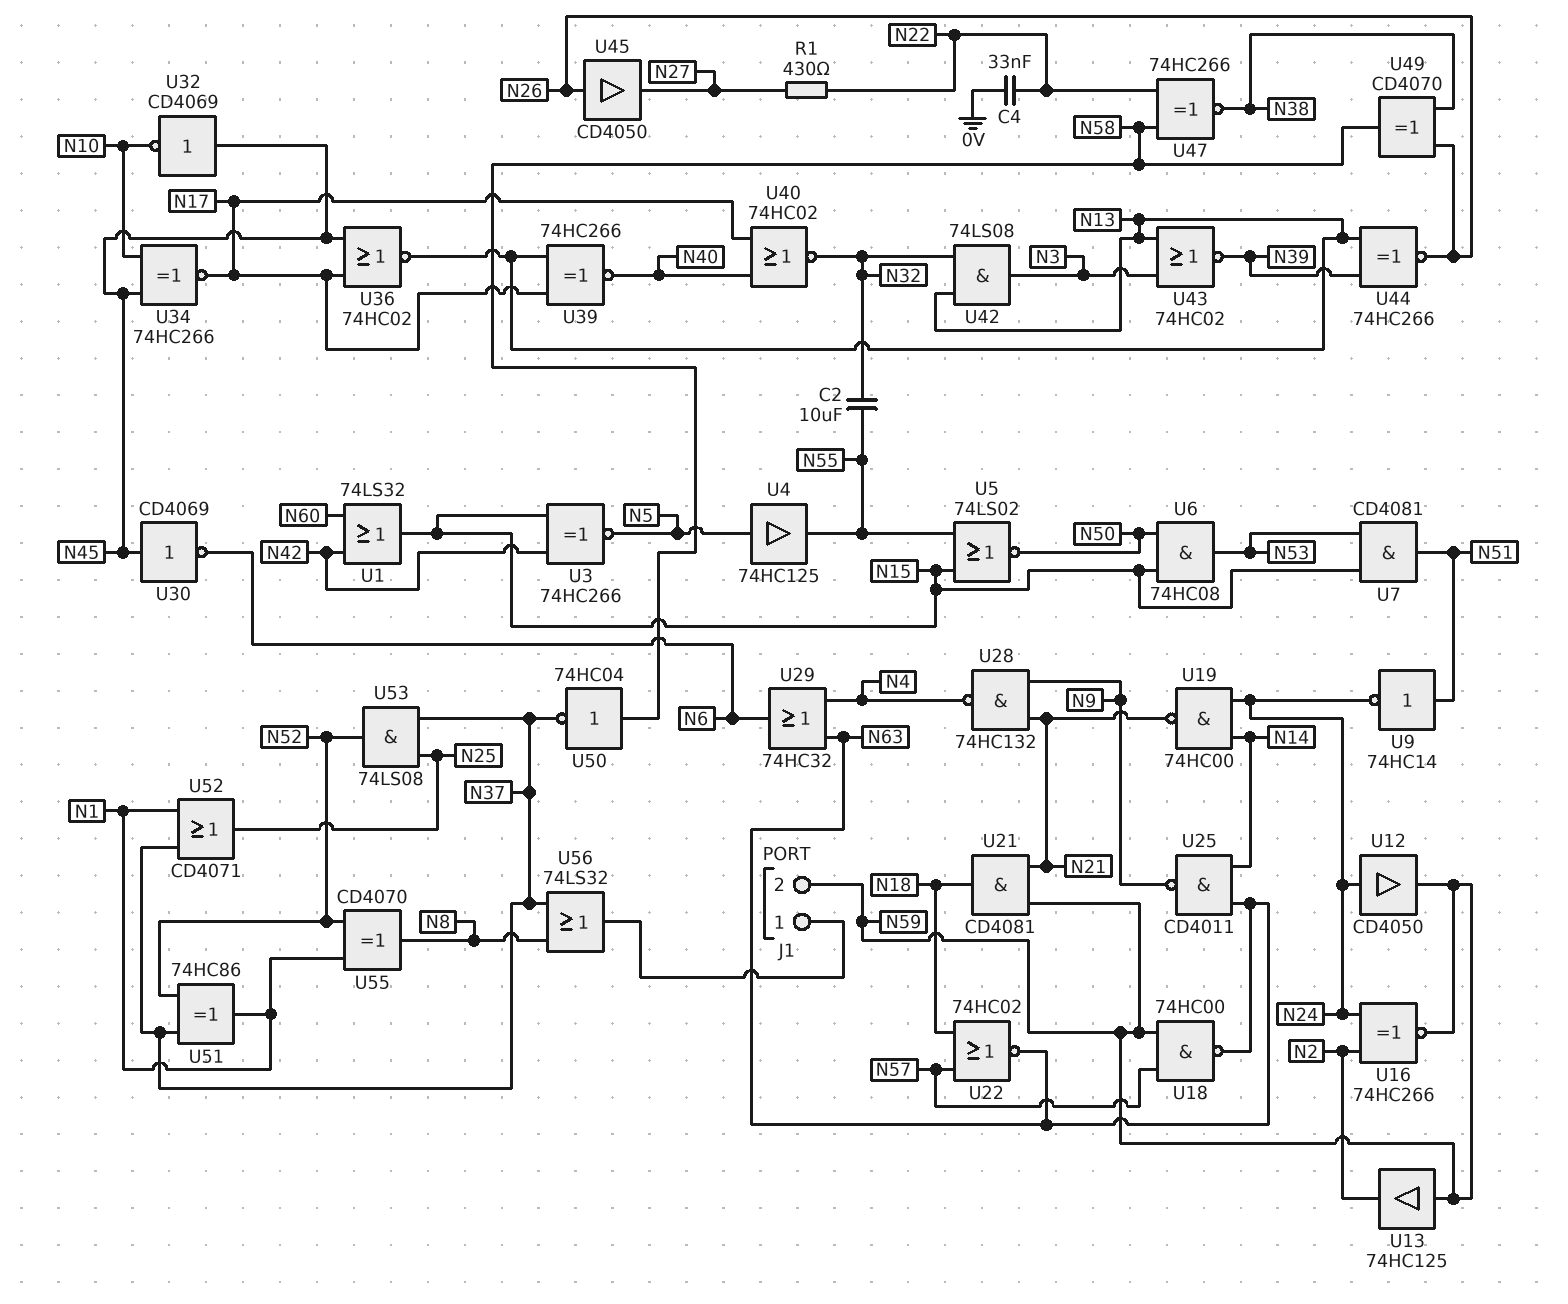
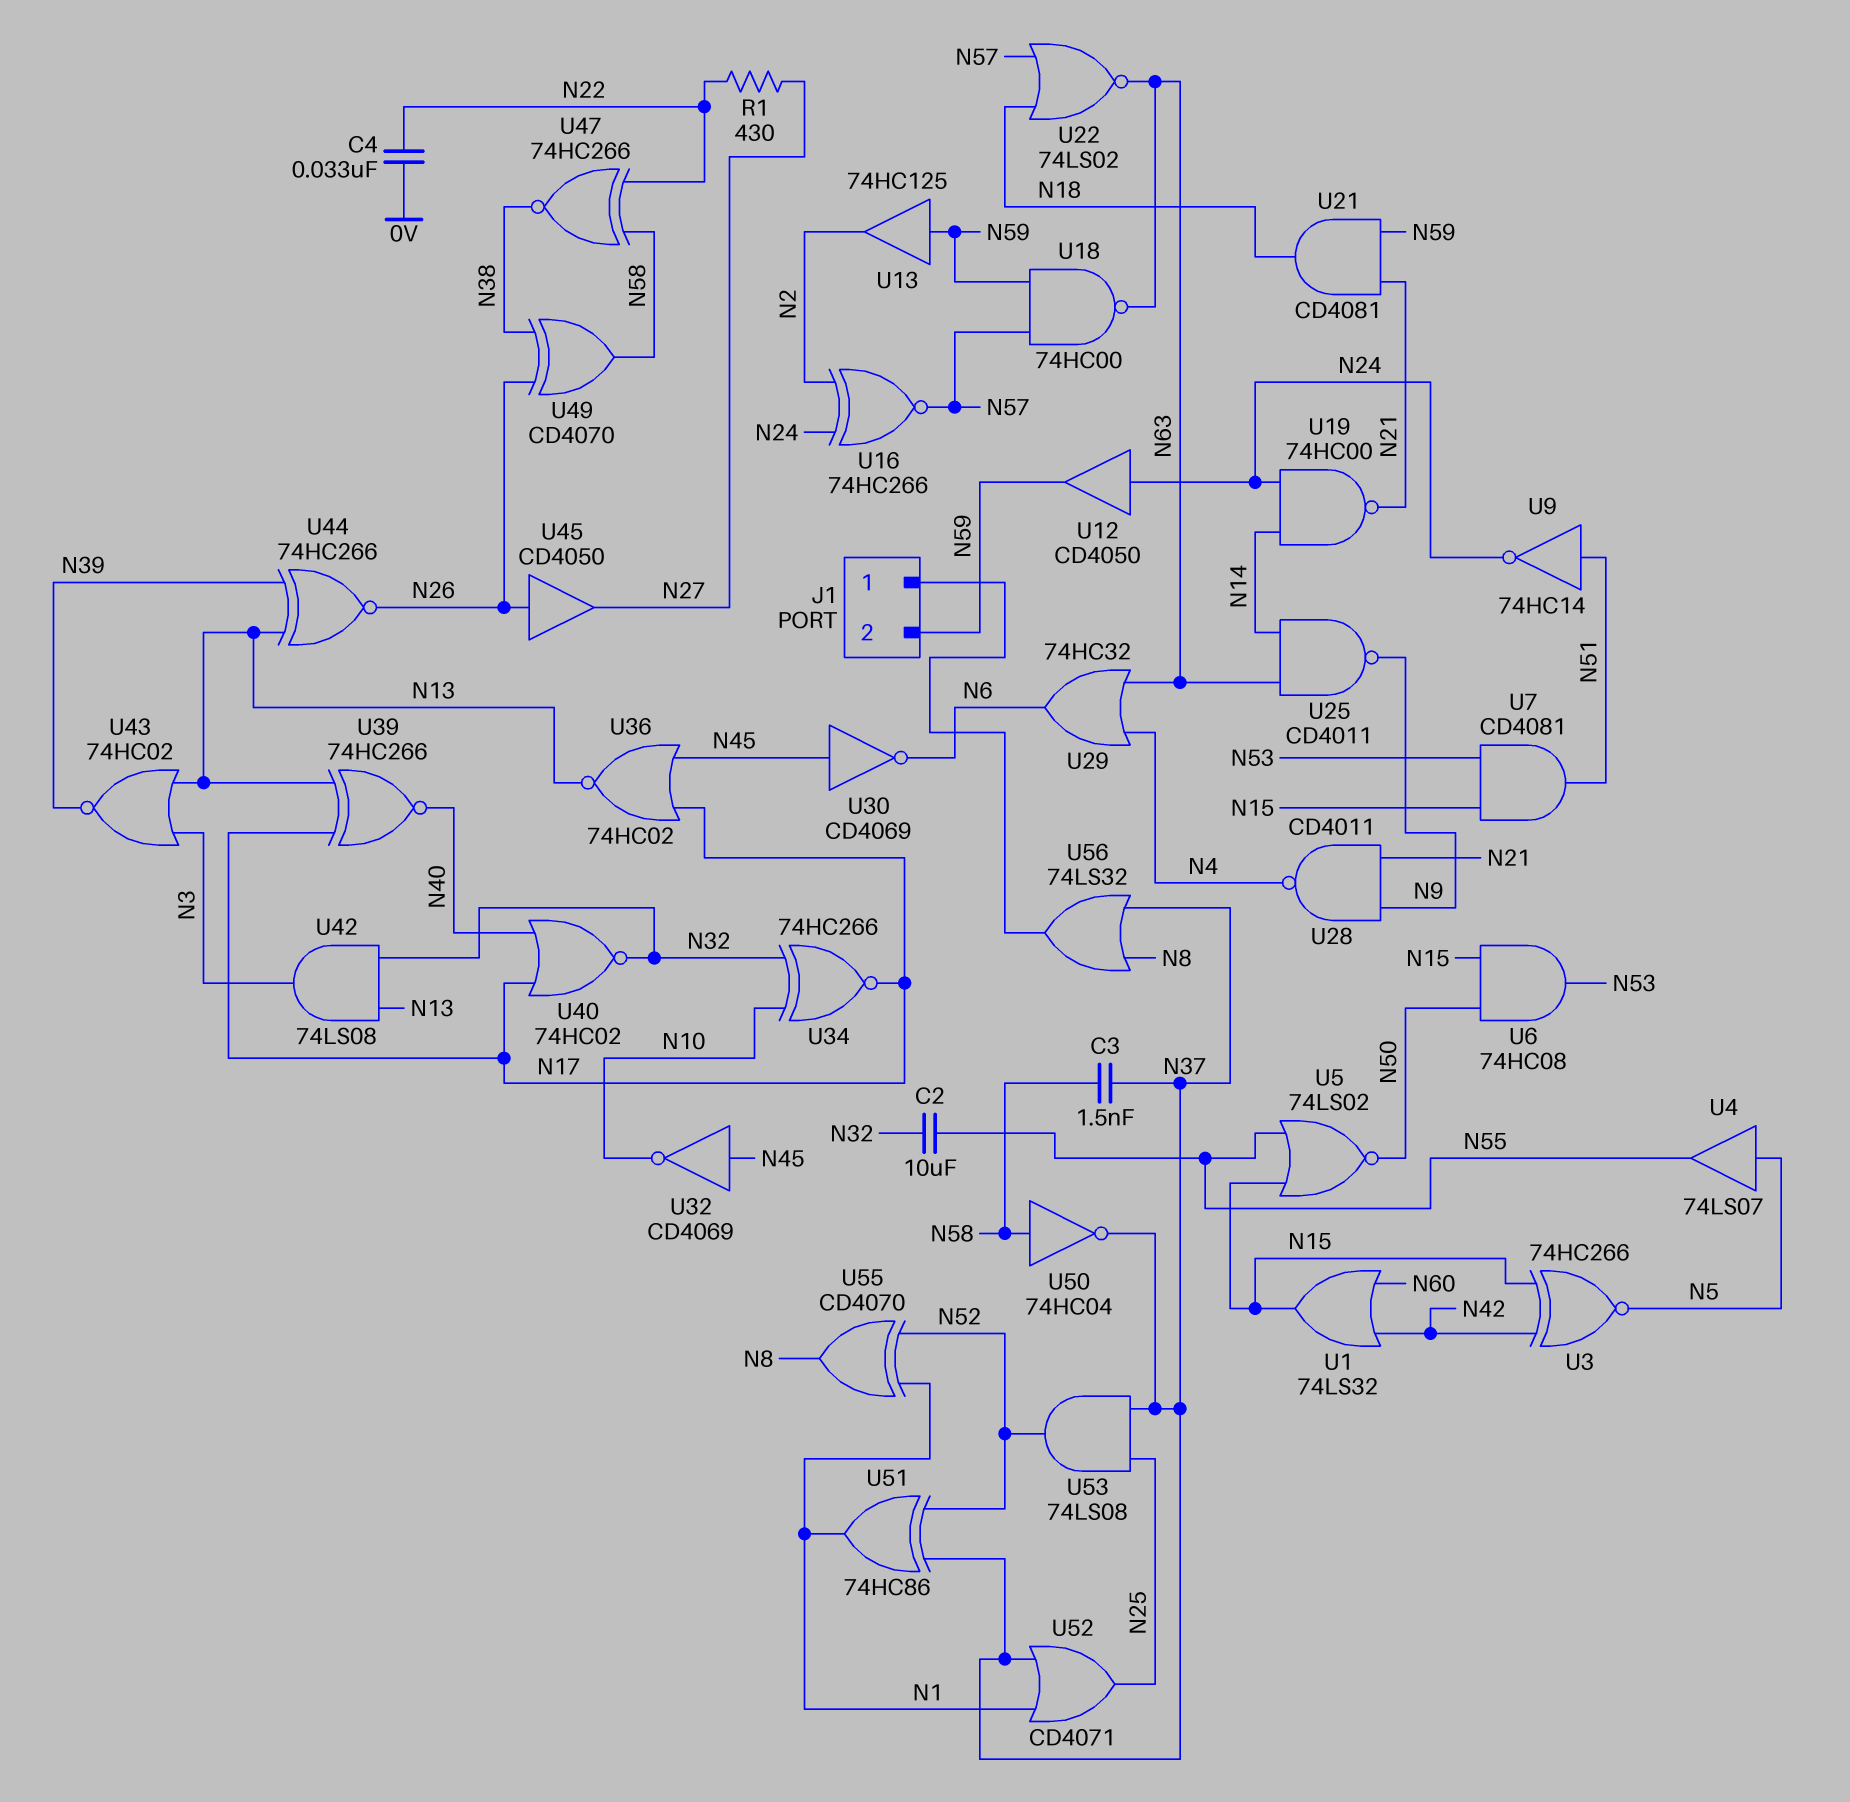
C3: none -> 1.5nF (N37, N58)
U4: buffer 74HC125 (in N5, out N55) -> buffer 74LS07 (in N5, out N55)
U16: XNOR 74HC266 (in N2, in N24, out N59) -> XNOR 74HC266 (in N2, in N24, out N57)
U22: NOR 74HC02 (in N18, in N57, out N63) -> NOR 74LS02 (in N18, in N57, out N63)
U28: NAND 74HC132 (in N9, in N21, out N4) -> NAND CD4011 (in N9, in N21, out N4)
U34: XNOR 74HC266 (in N10, in N45, out N17) -> XNOR 74HC266 (in N10, in N32, out N17)

